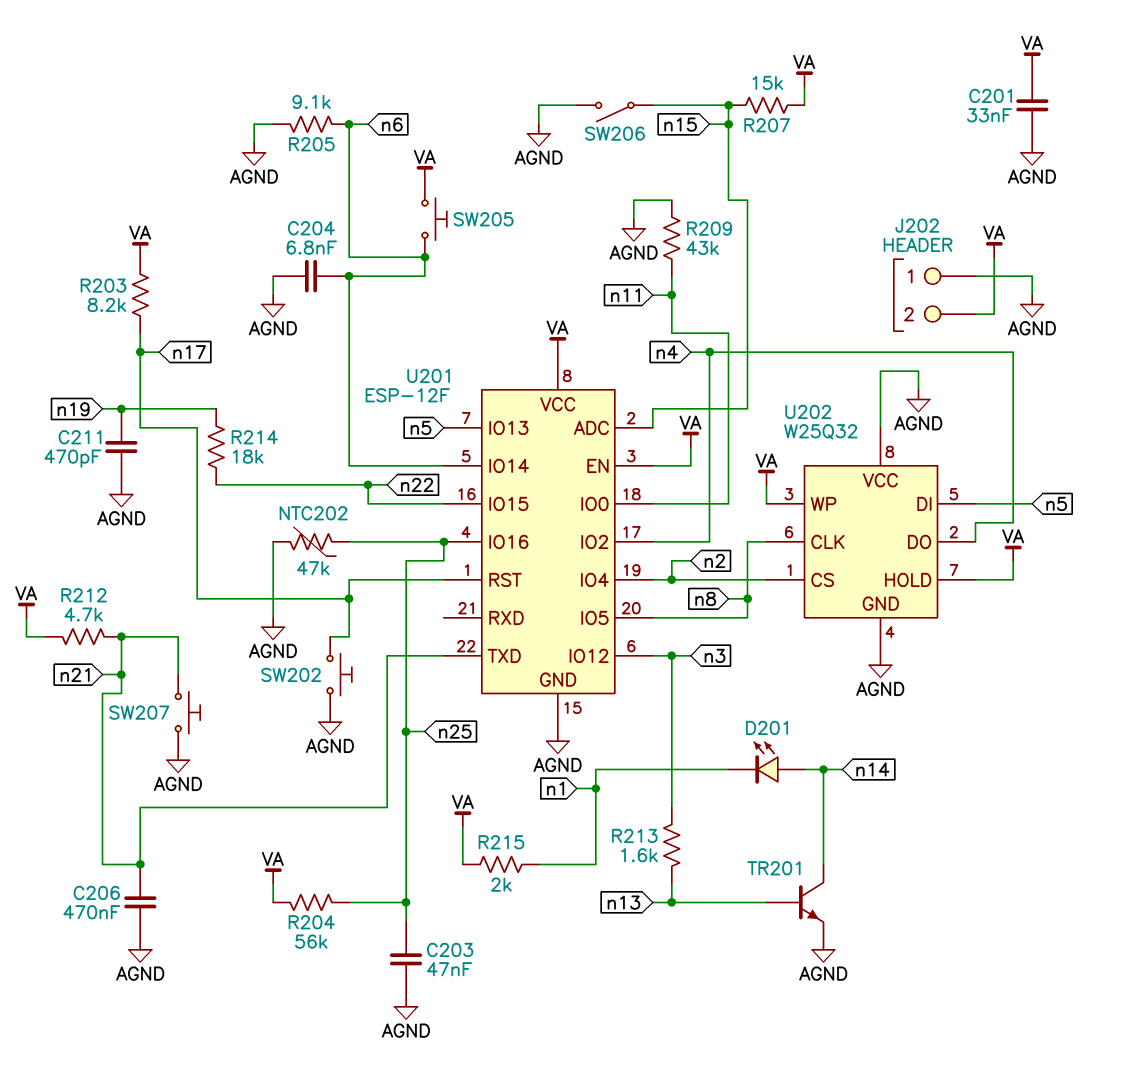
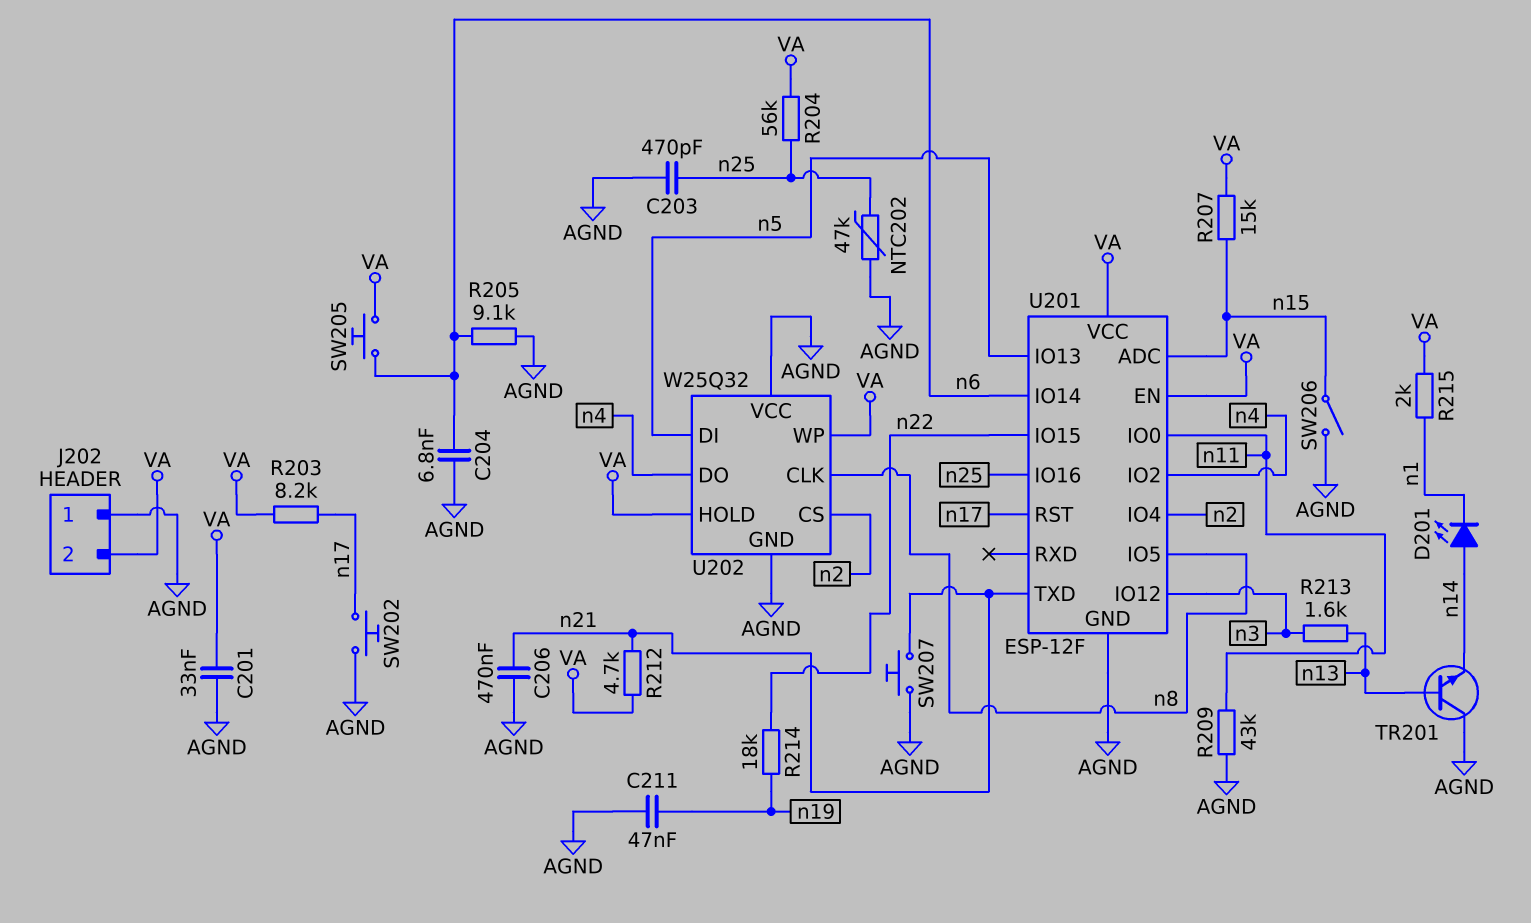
C203: 47nF (AGND, n25) -> 470pF (AGND, n25)
C211: 470pF (AGND, n19) -> 47nF (AGND, n19)
TR201: NPN (B n13, C n14, E AGND) -> NPN (B n13, C AGND, E n14)

